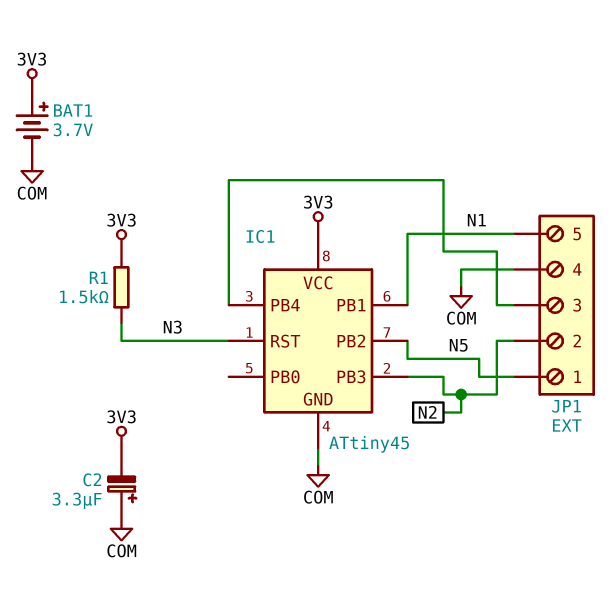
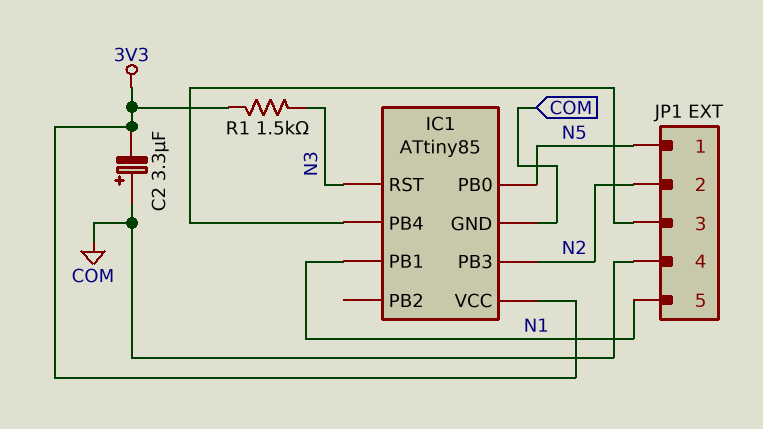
BAT1: 3.7V (plus 3V3, minus COM) -> none
IC1: ATtiny45 -> ATtiny85
IC1 pin PB0: none -> N5
IC1 pin PB2: N5 -> none

